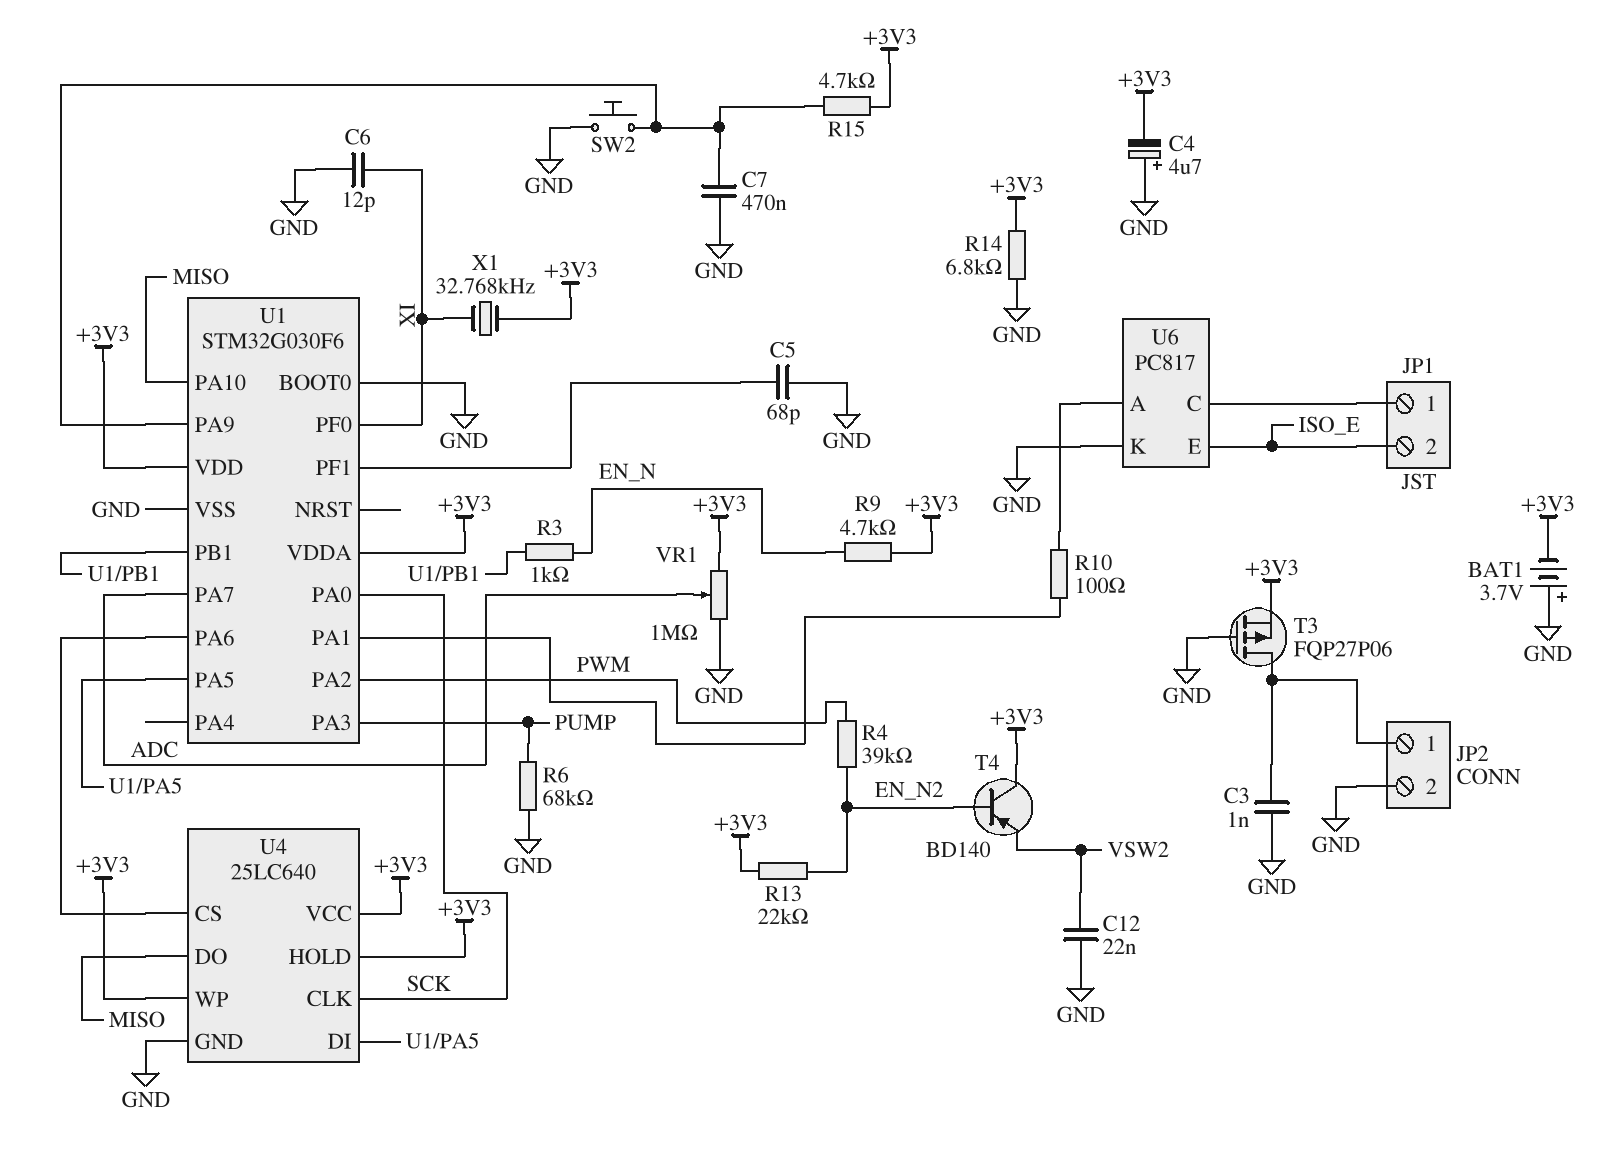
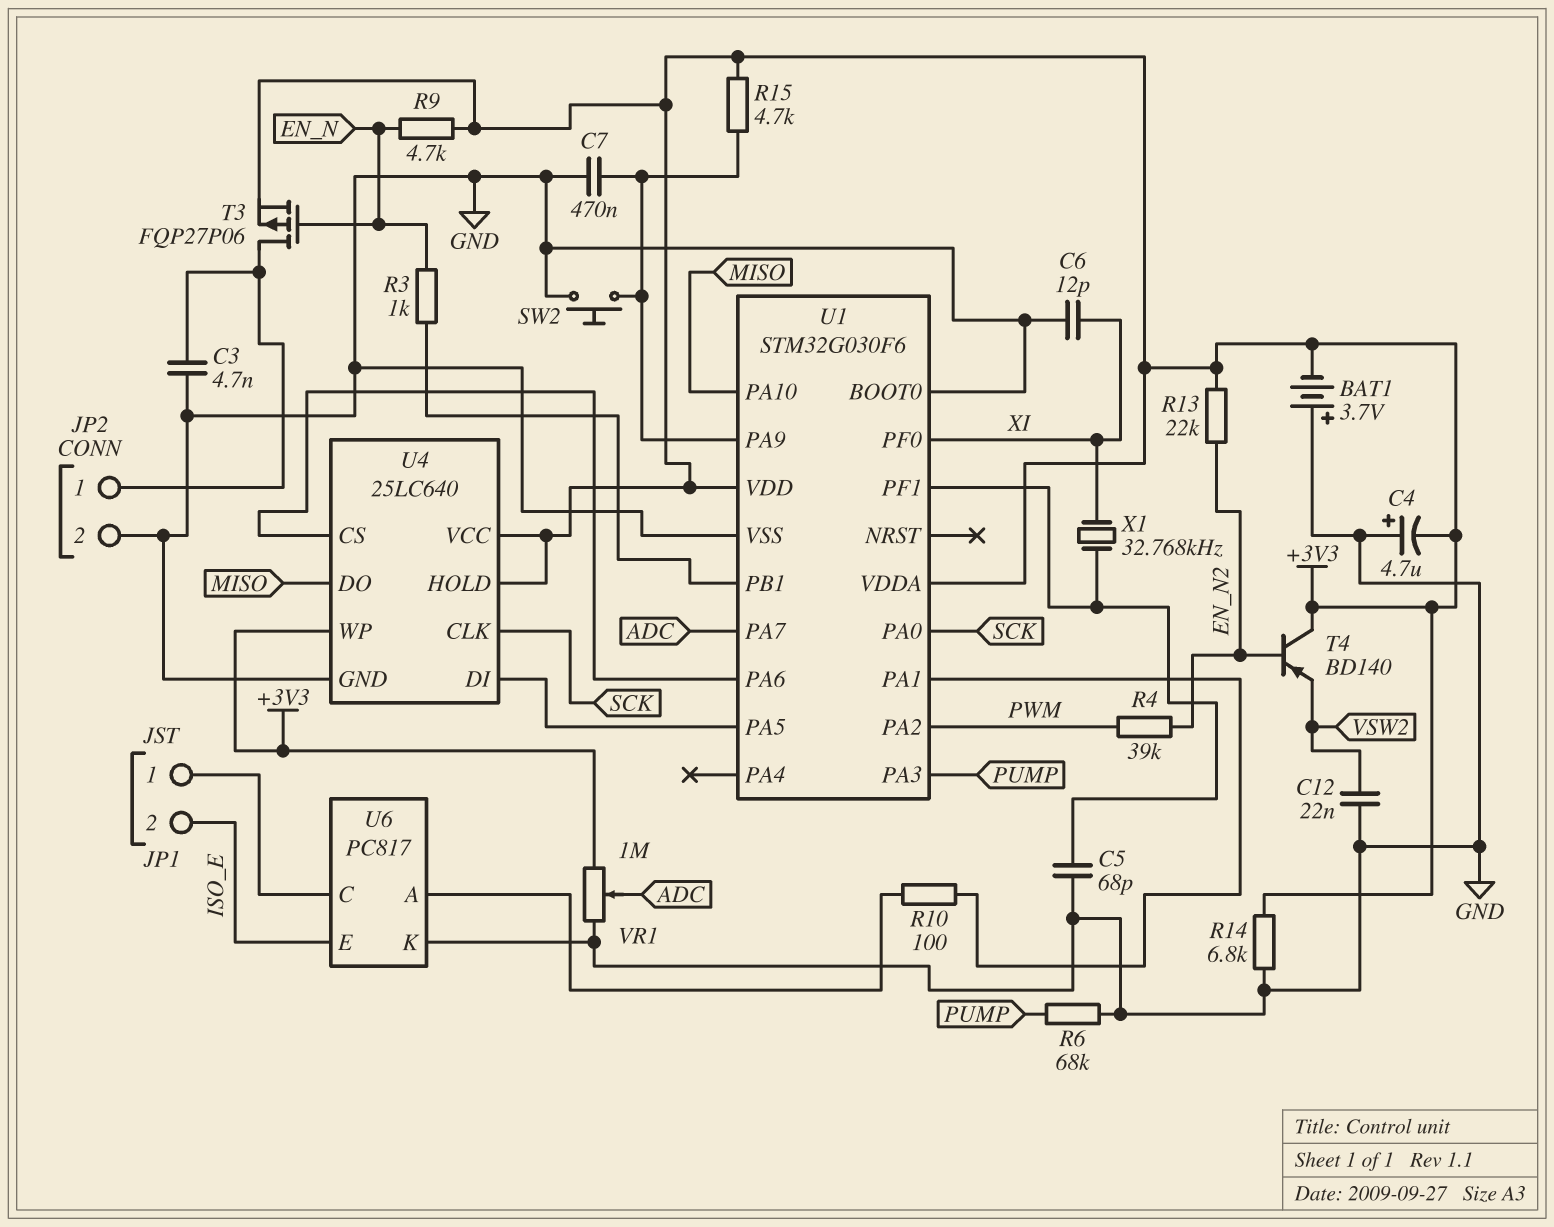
C3: 1nF (GND, JP2/1) -> 4.7nF (GND, JP2/1)
T3: PMOS FQP27P06 (G GND, D JP2/1, S +3V3) -> PMOS FQP27P06 (G EN_N, D JP2/1, S +3V3)
X1: 32.768kHz (+3V3, XI) -> 32.768kHz (U1/PF1, XI)

